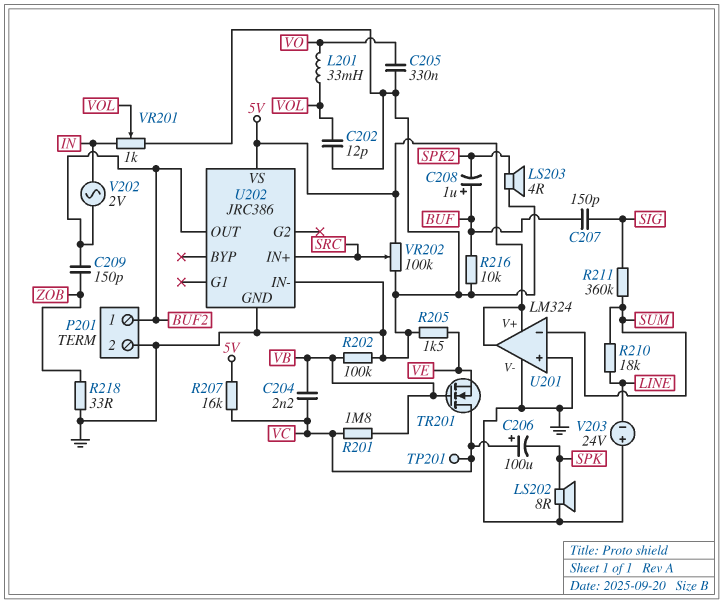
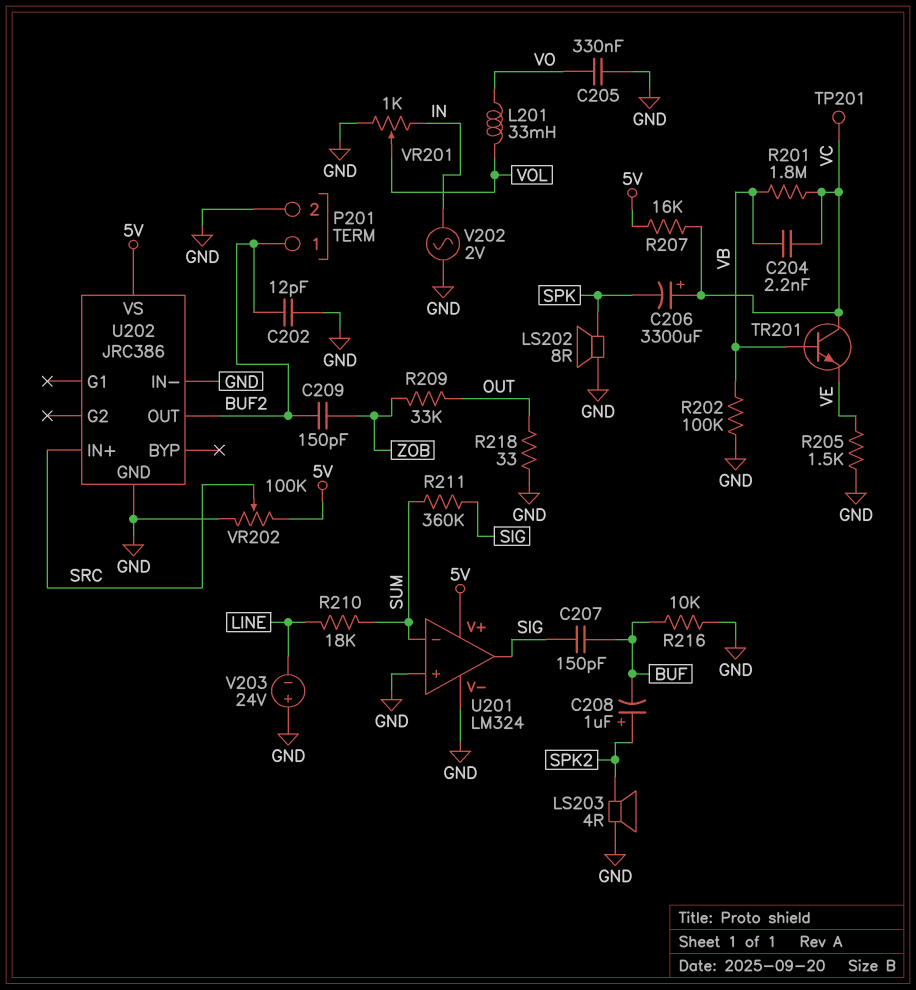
C202: 12pF (GND, VOL) -> 12pF (BUF2, GND)
C206: 100uF (plus VC, minus SPK) -> 3300uF (plus VC, minus SPK)
C208: 1uF (plus BUF, minus SPK2) -> 1uF (plus SPK2, minus BUF)
R209: none -> 33k (OUT, ZOB)
R218: 33 (GND, ZOB) -> 33 (GND, OUT)
TR201: NMOS (G VB, D VC, S VE) -> NPN (B VB, C VC, E VE)
U201 pin out: 5V -> SIG
V202: AC 2V (BUF2, IN) -> AC 2V (GND, IN)

